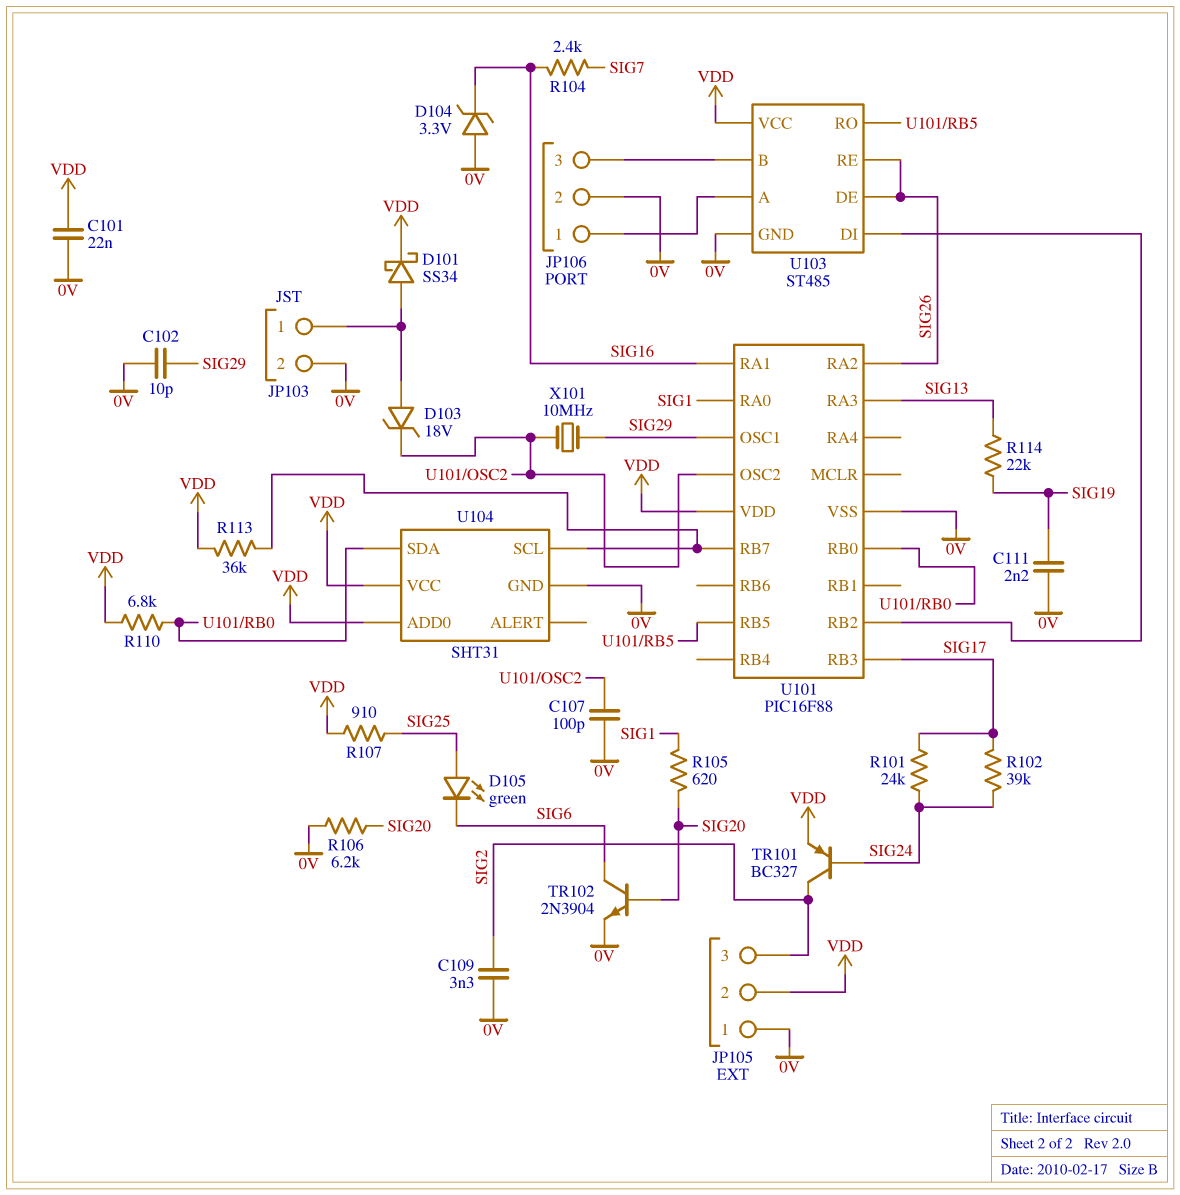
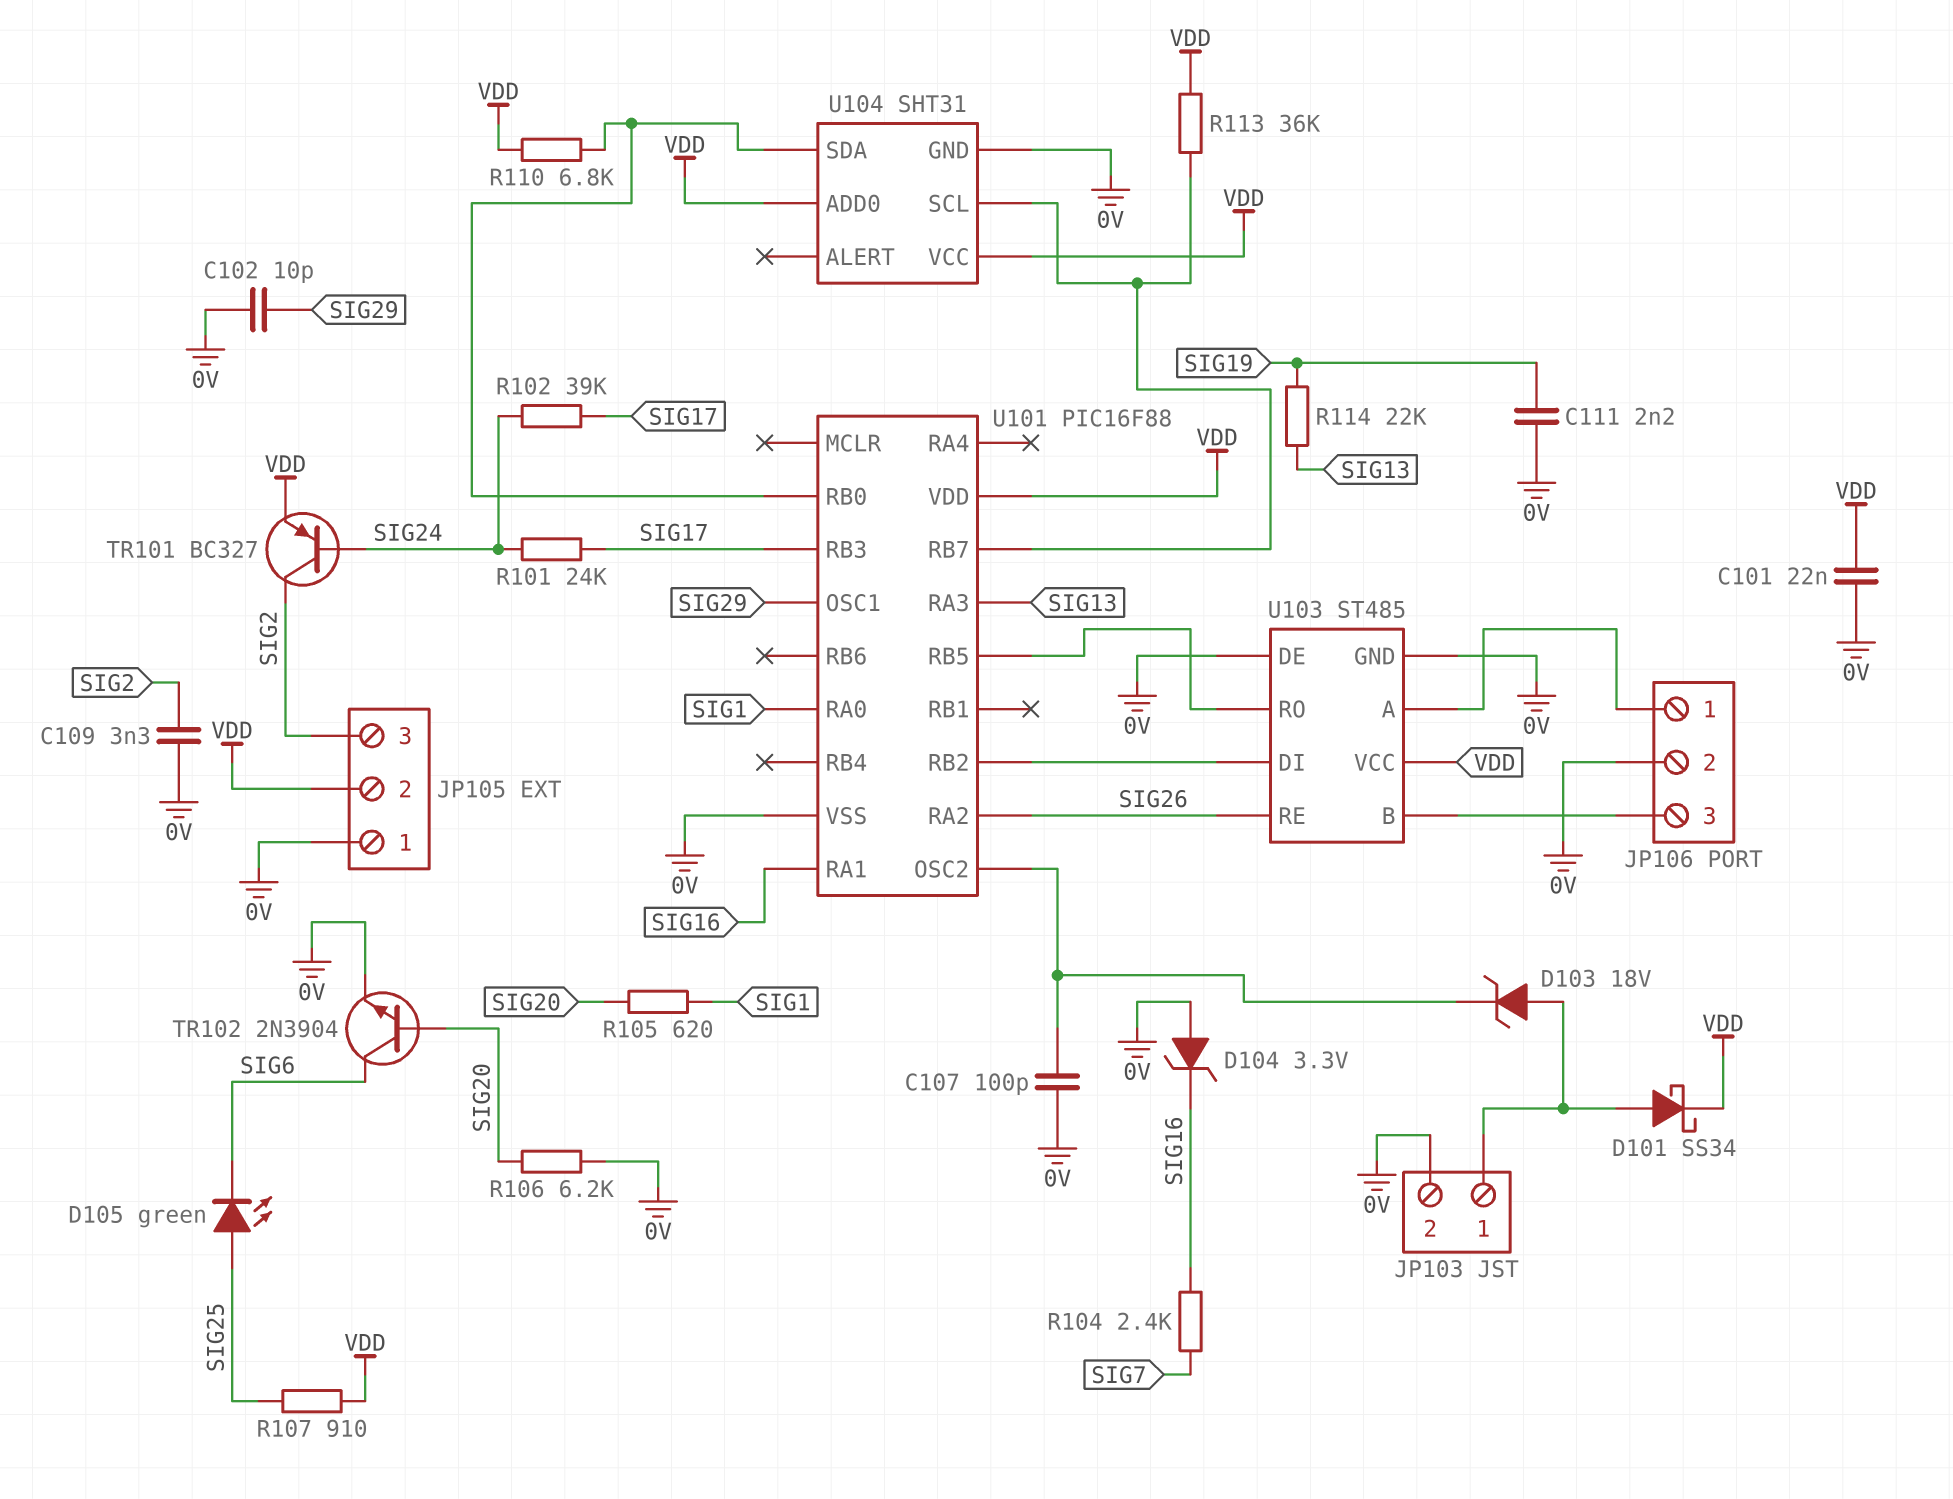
U103 pin DE: SIG26 -> 0V
X101: 10MHz (SIG29, U101/OSC2) -> none

